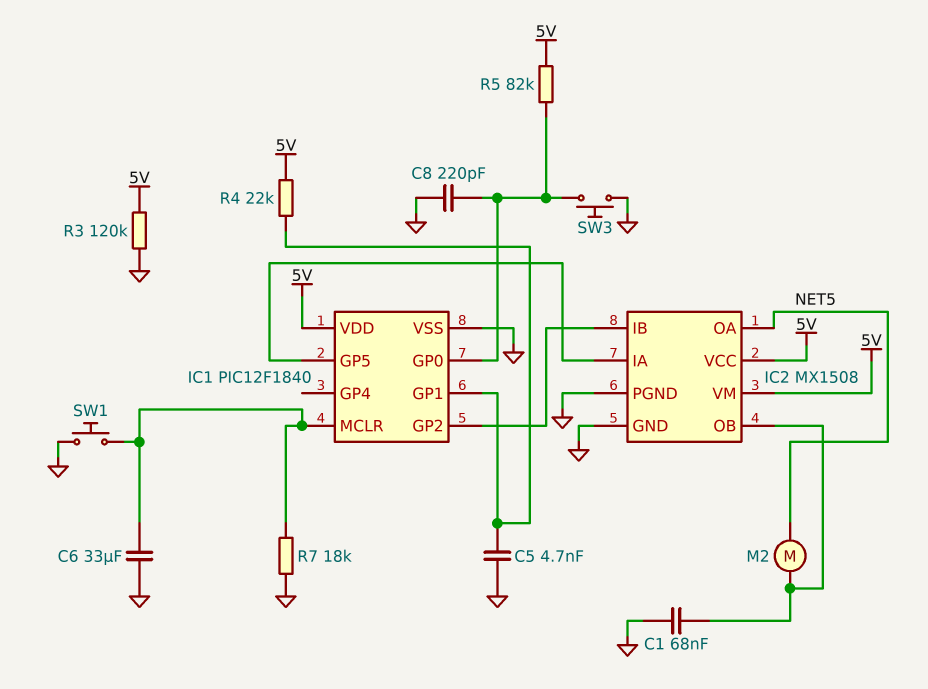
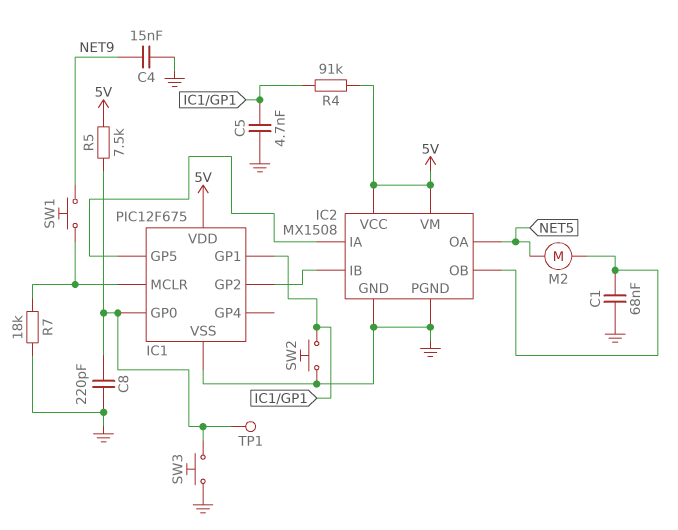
C4: none -> 15nF (GND, NET9)
C6: 33uF (GND, IC1/MCLR) -> none
IC1: PIC12F1840 -> PIC12F675
R3: 120k (5V, GND) -> none
R4: 22k (5V, IC1/GP1) -> 91k (5V, IC1/GP1)
R5: 82k (5V, IC1/GP0) -> 7.5k (5V, IC1/GP0)
SW1: button (GND, IC1/MCLR) -> button (IC1/MCLR, NET9)
SW2: none -> button (GND, IC1/GP1)
TP1: none -> test point (IC1/GP0)

